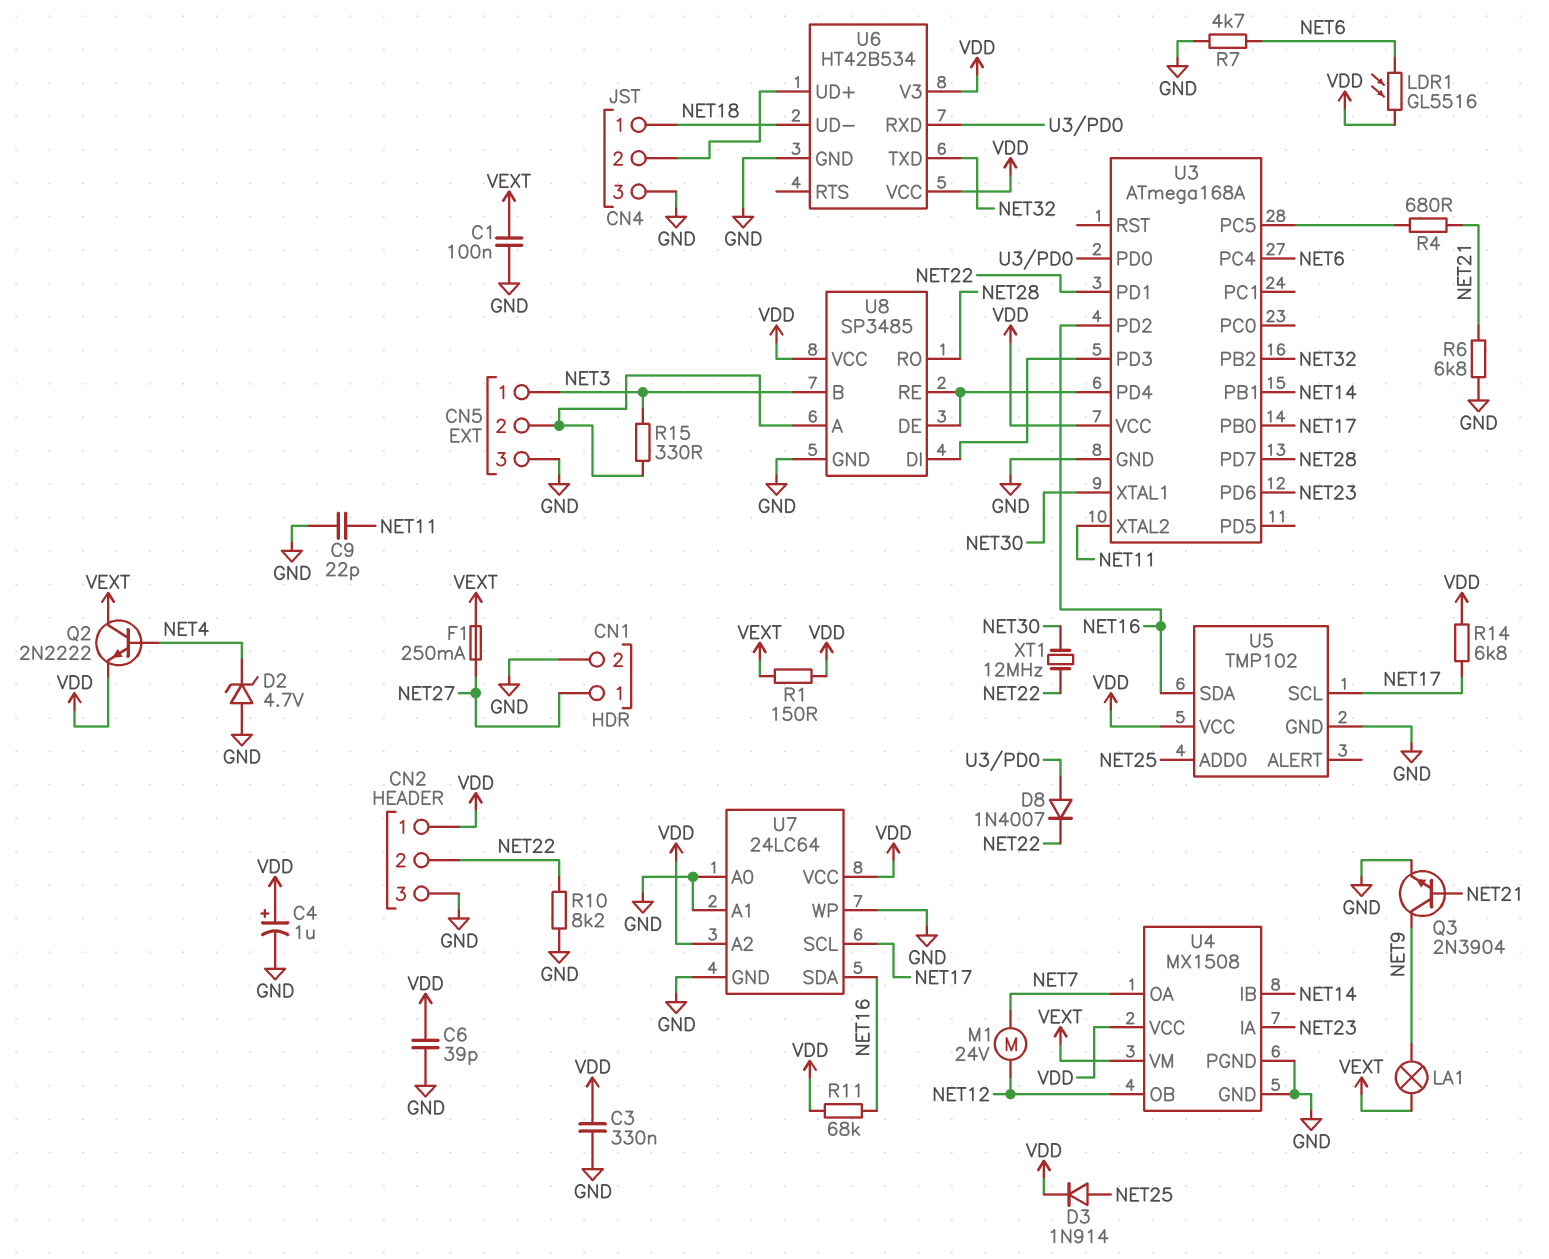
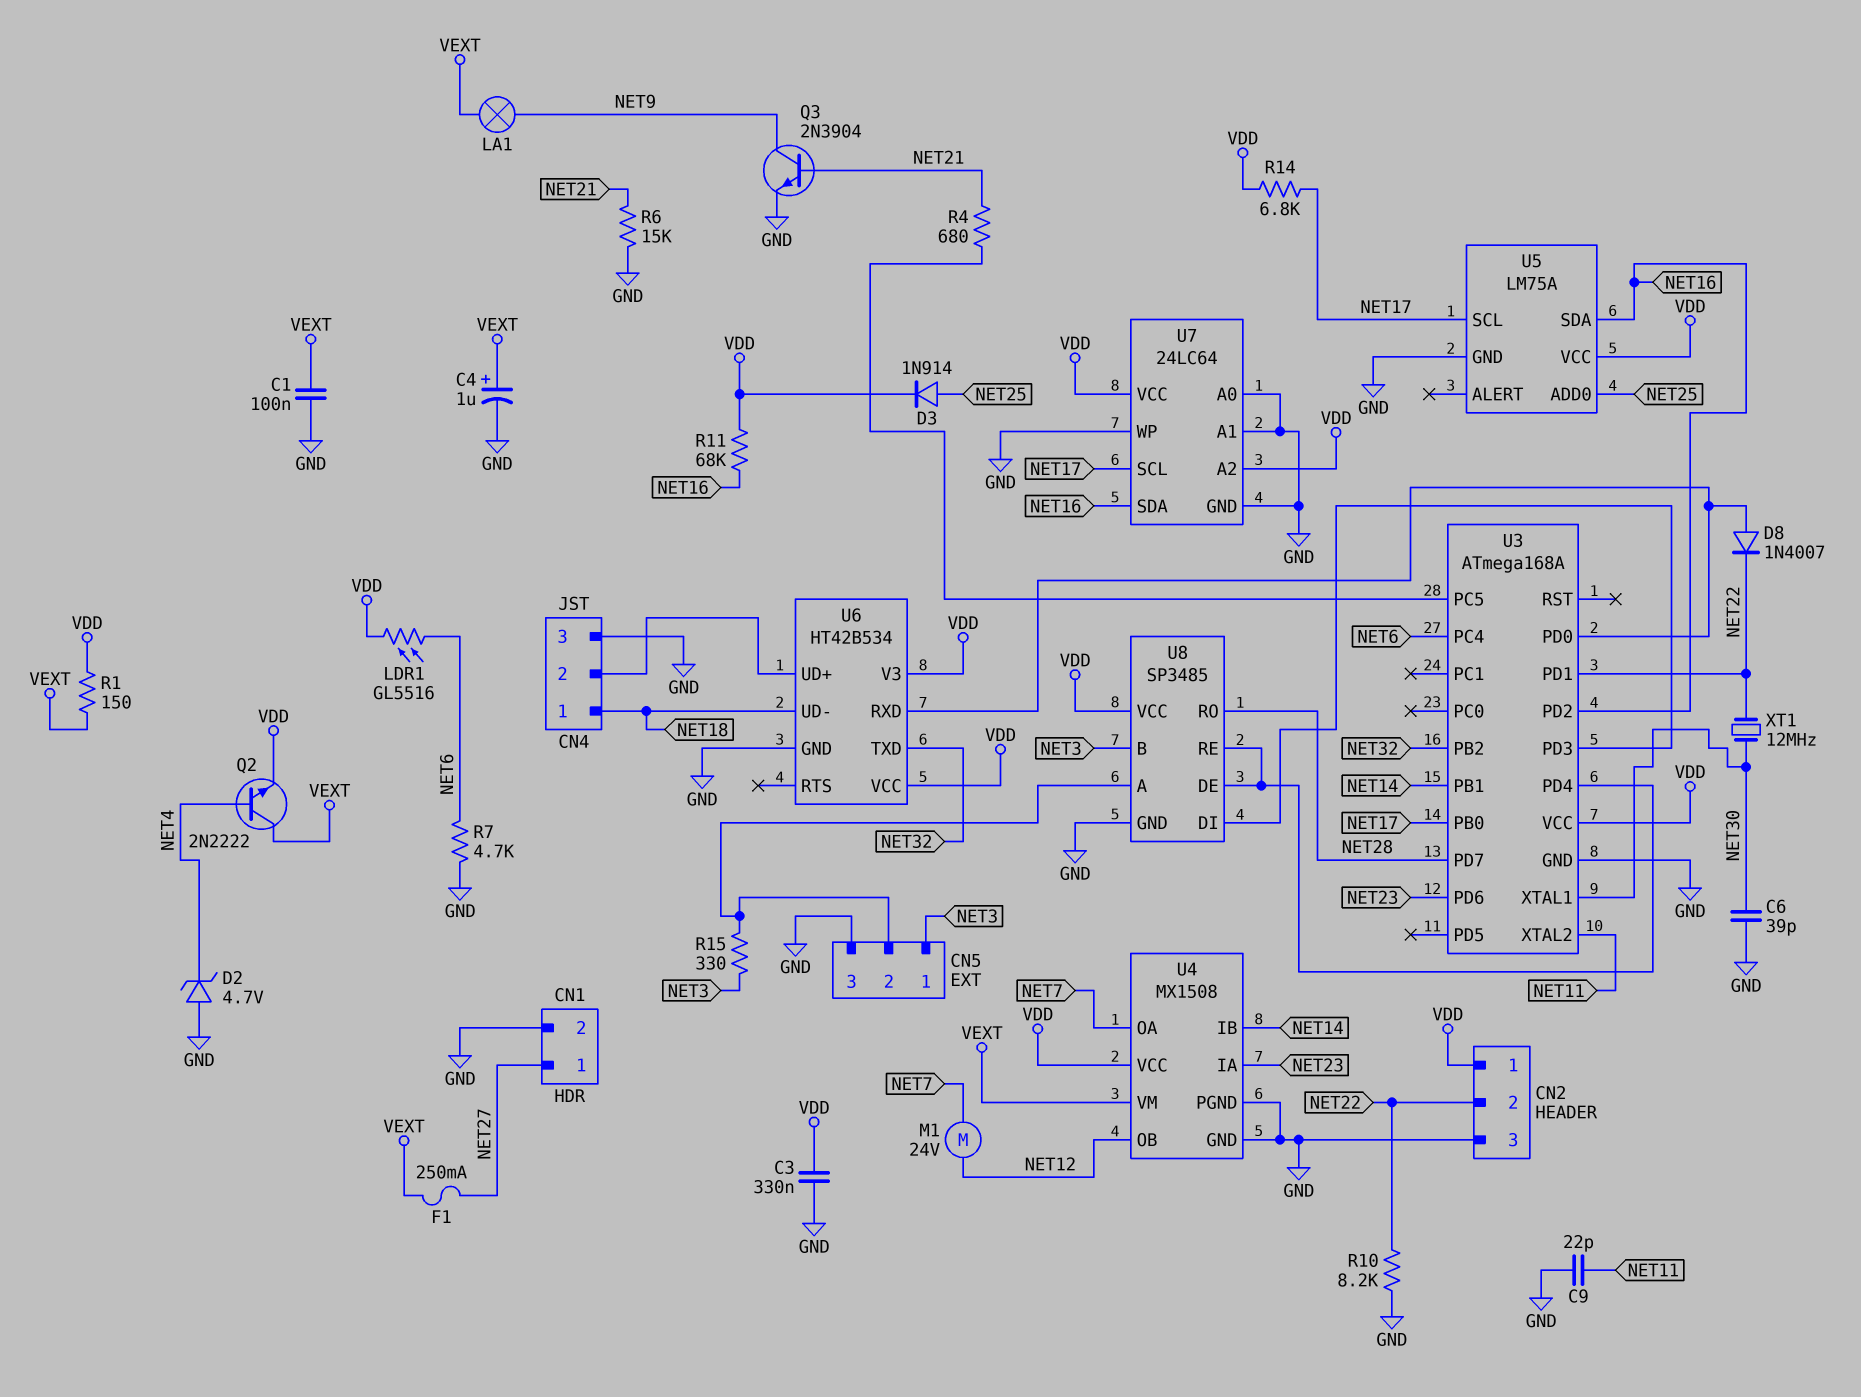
C4: 1uF (plus VDD, minus GND) -> 1uF (plus VEXT, minus GND)
C6: 39pF (GND, VDD) -> 39pF (GND, NET30)
R6: 6.8k (GND, NET21) -> 15k (GND, NET21)
U5: TMP102 -> LM75A

